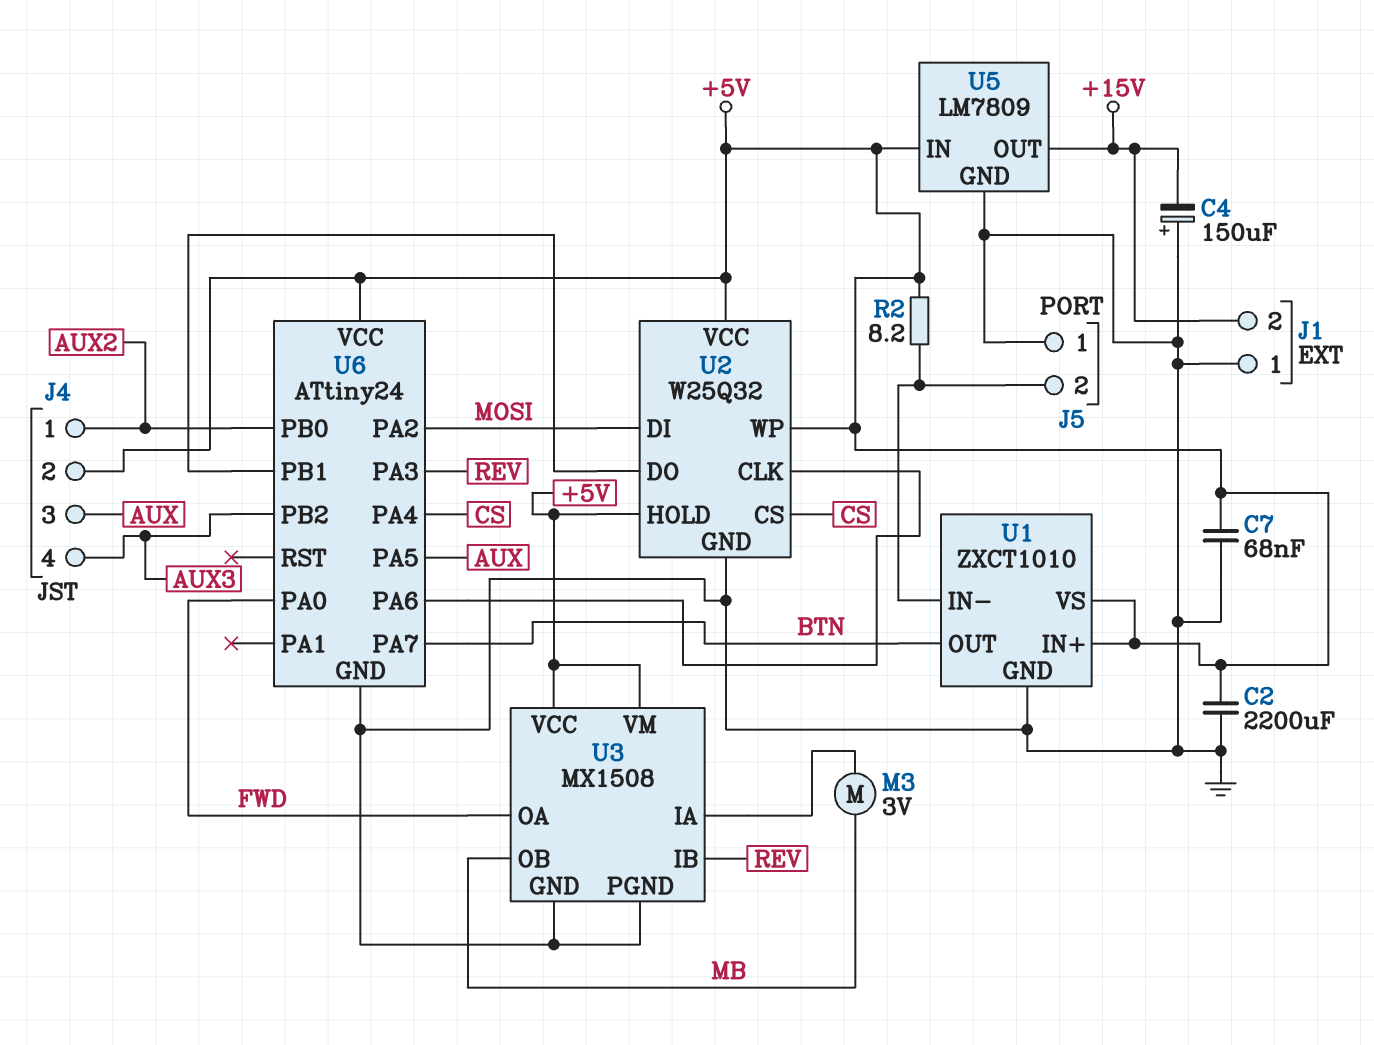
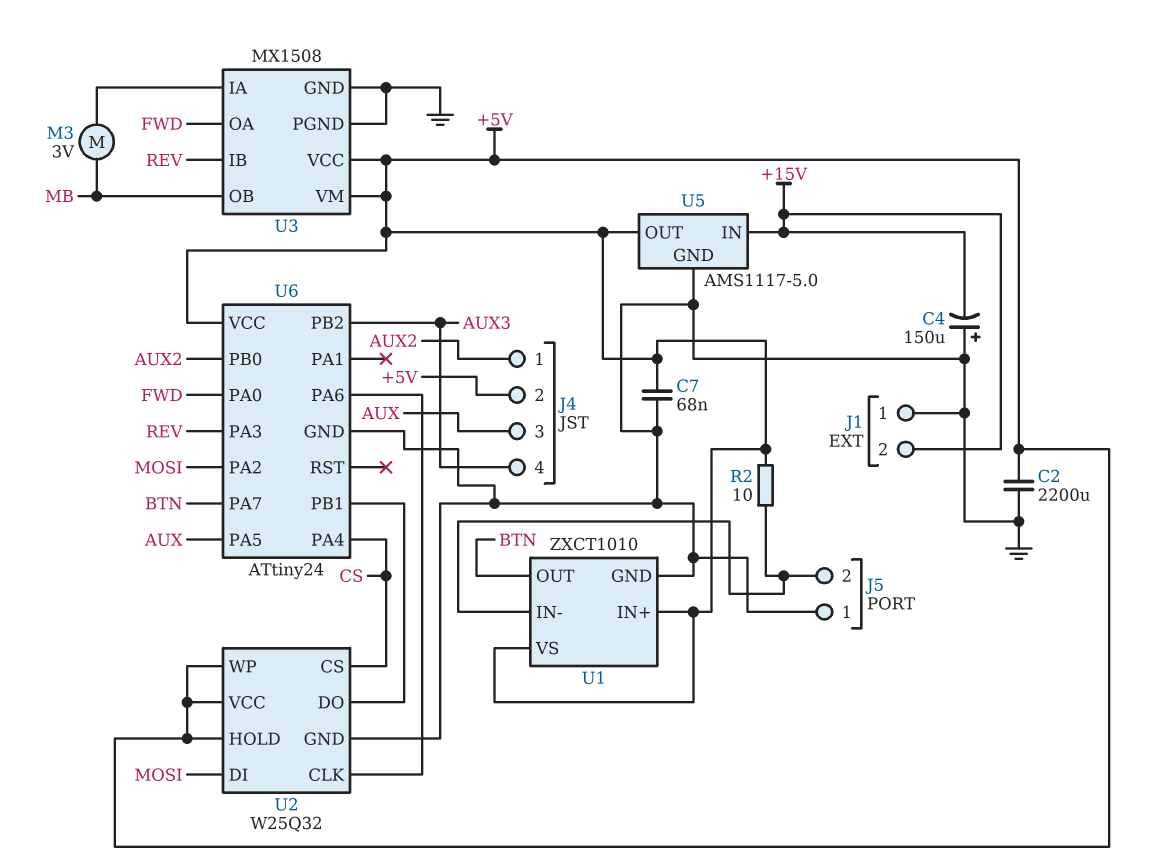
R2: 8.2 (+5V, J5/2) -> 10 (+5V, J5/2)
U5: LM7809 -> AMS1117-5.0
U5 pin IN: +5V -> +15V
U5 pin OUT: +15V -> +5V

